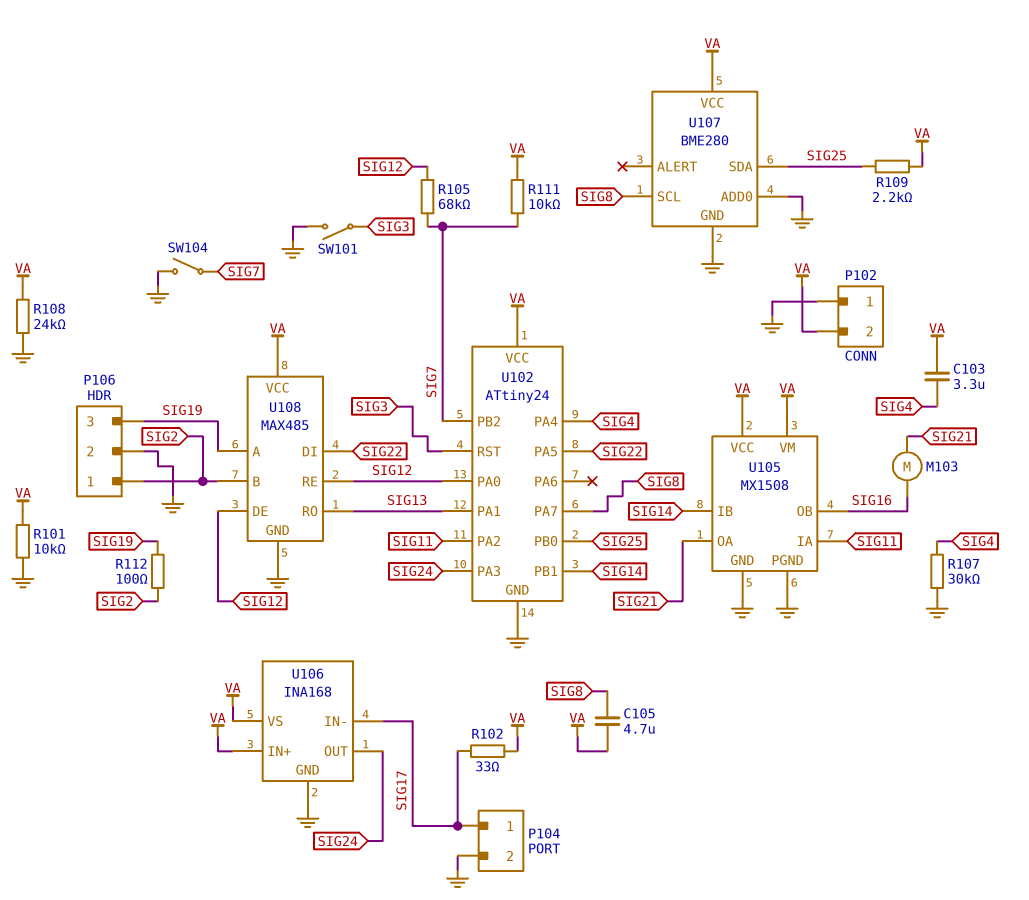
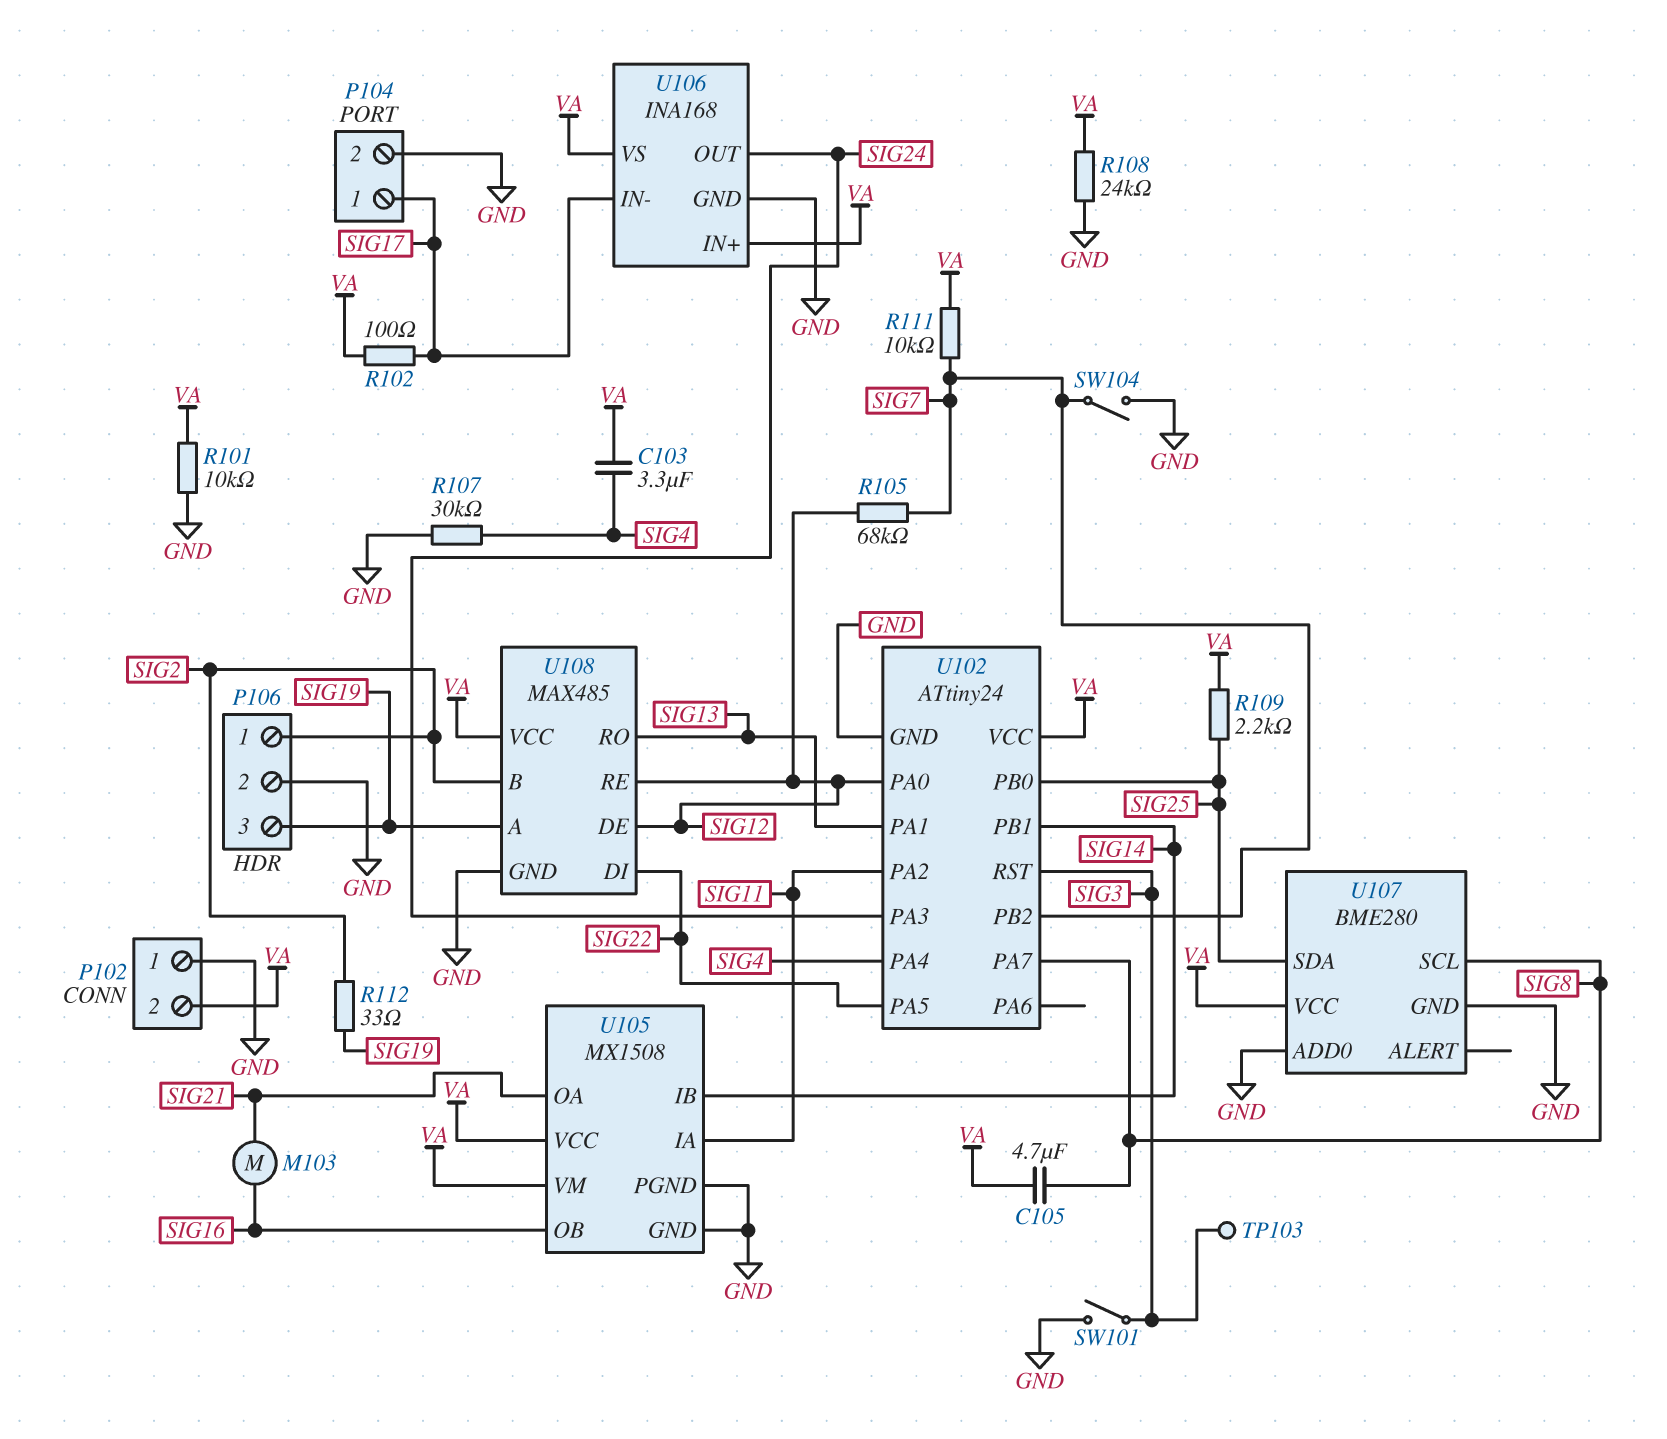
R102: 33 (SIG17, VA) -> 100 (SIG17, VA)
R112: 100 (SIG2, SIG19) -> 33 (SIG2, SIG19)
TP103: none -> test point (SIG3)

